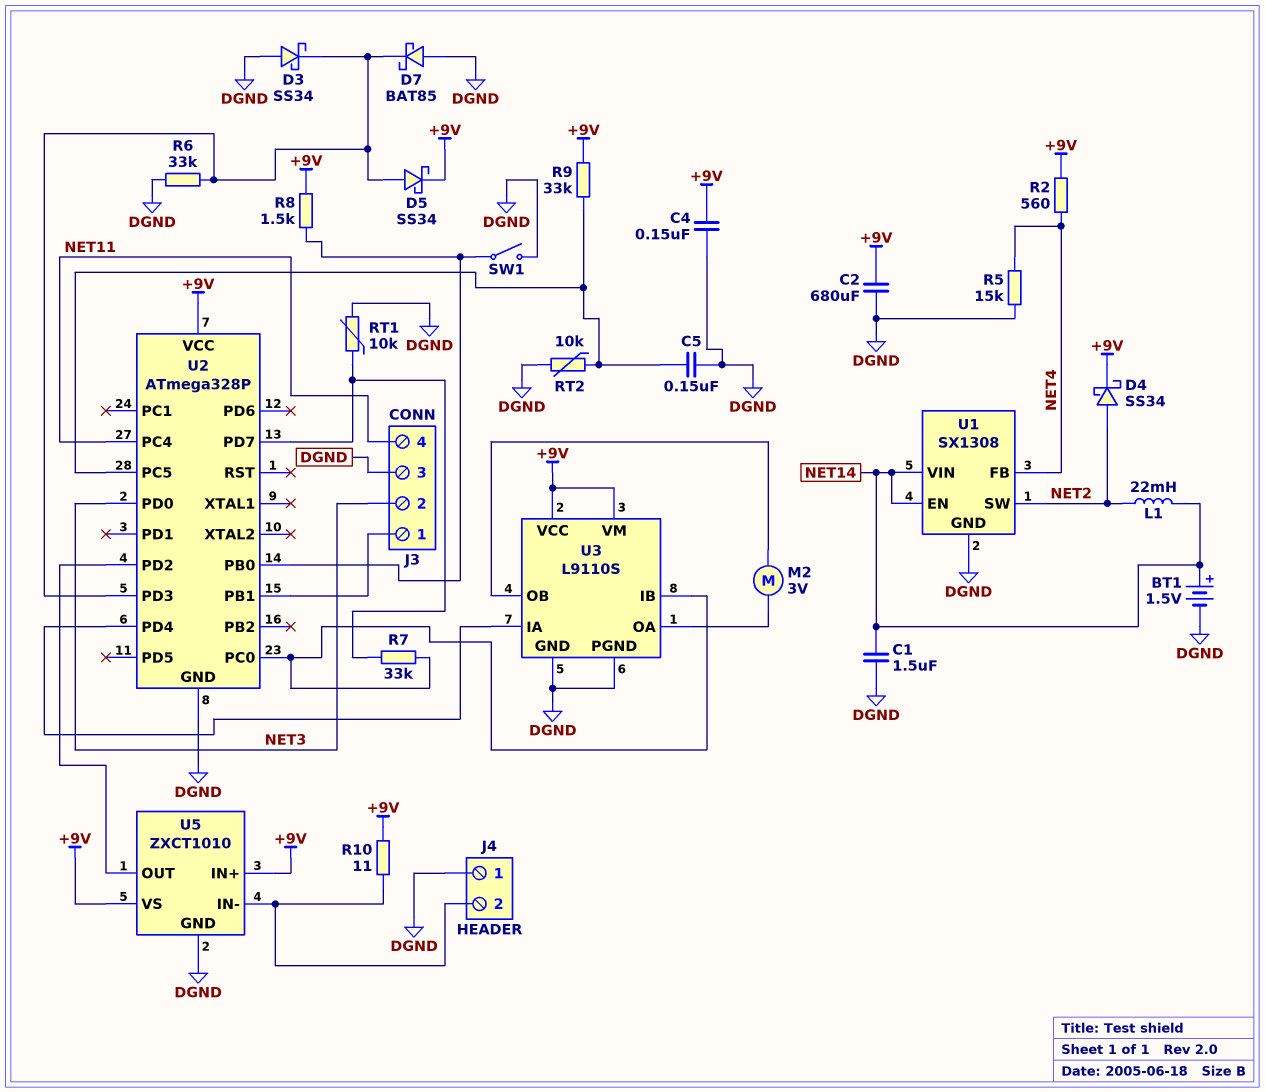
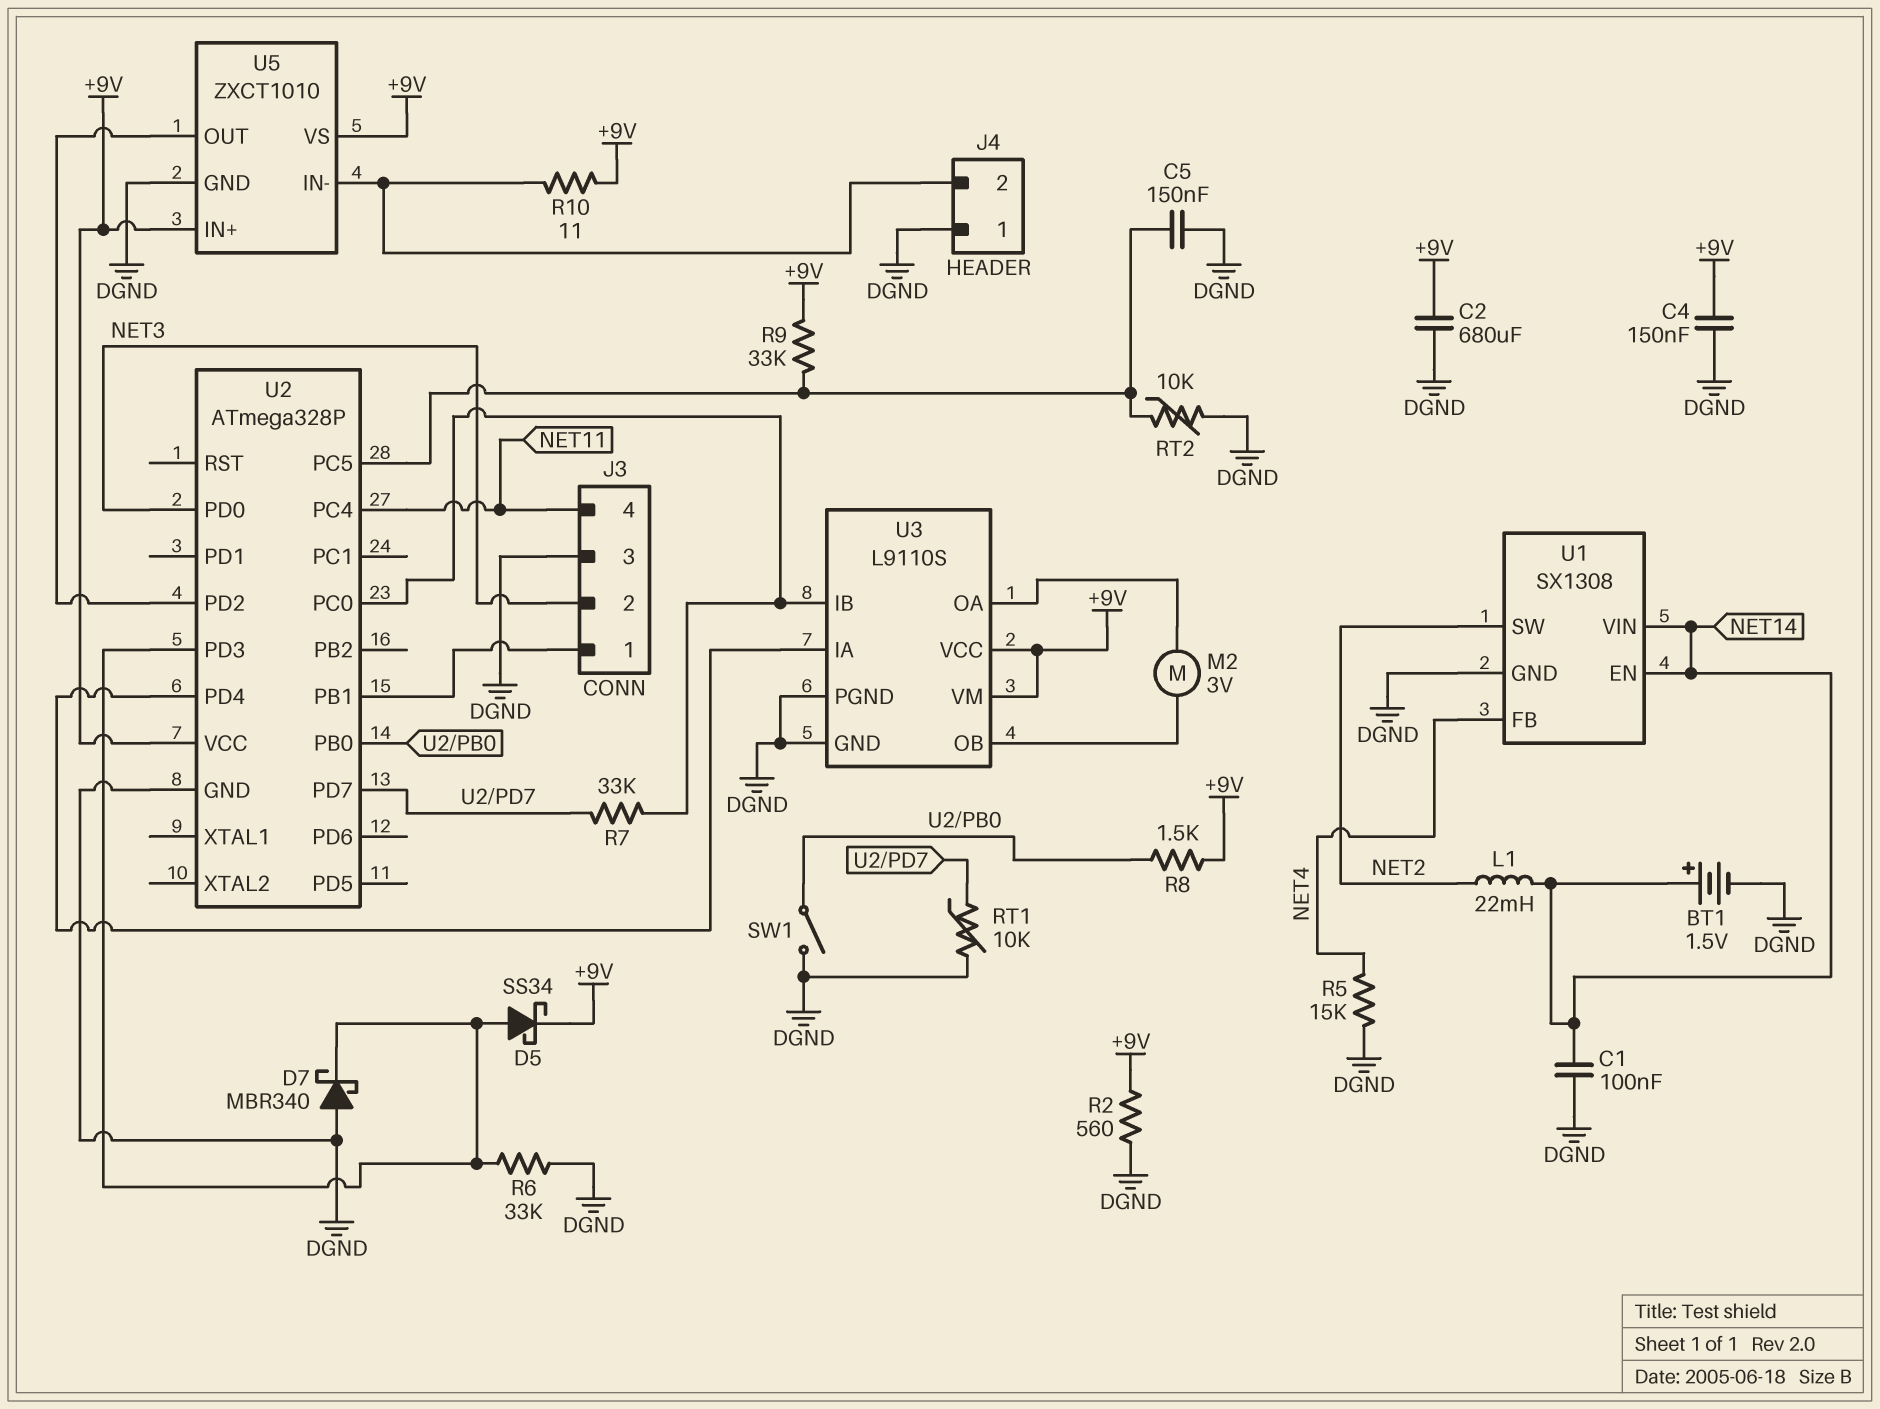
C1: 1.5uF (DGND, NET14) -> 100nF (DGND, NET14)
D3: schottky SS34 (A DGND, K U2/PD3) -> none
D4: schottky SS34 (A NET2, K +9V) -> none
D7: schottky BAT85 (A DGND, K U2/PD3) -> schottky MBR340 (A DGND, K U2/PD3)
R2: 560 (+9V, NET4) -> 560 (+9V, DGND)

